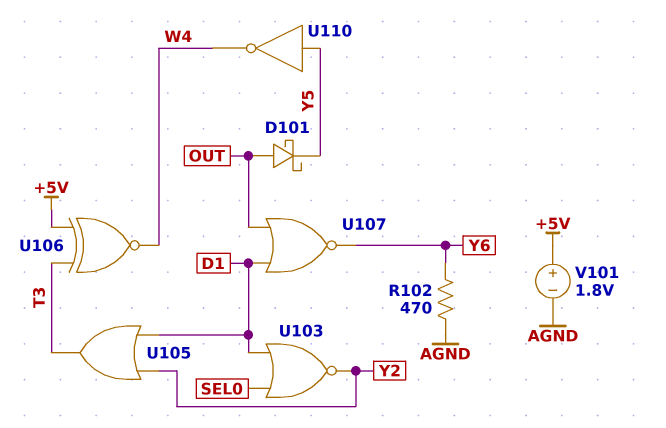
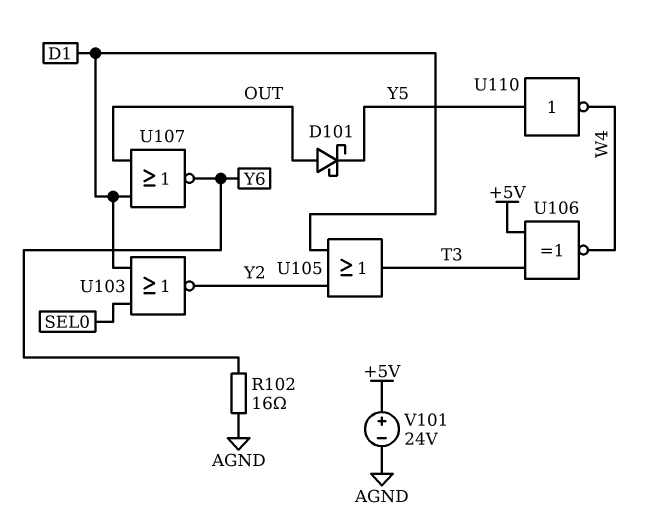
R102: 470 (AGND, Y6) -> 16 (AGND, Y6)
V101: 1.8V (plus +5V, minus AGND) -> 24V (plus +5V, minus AGND)

